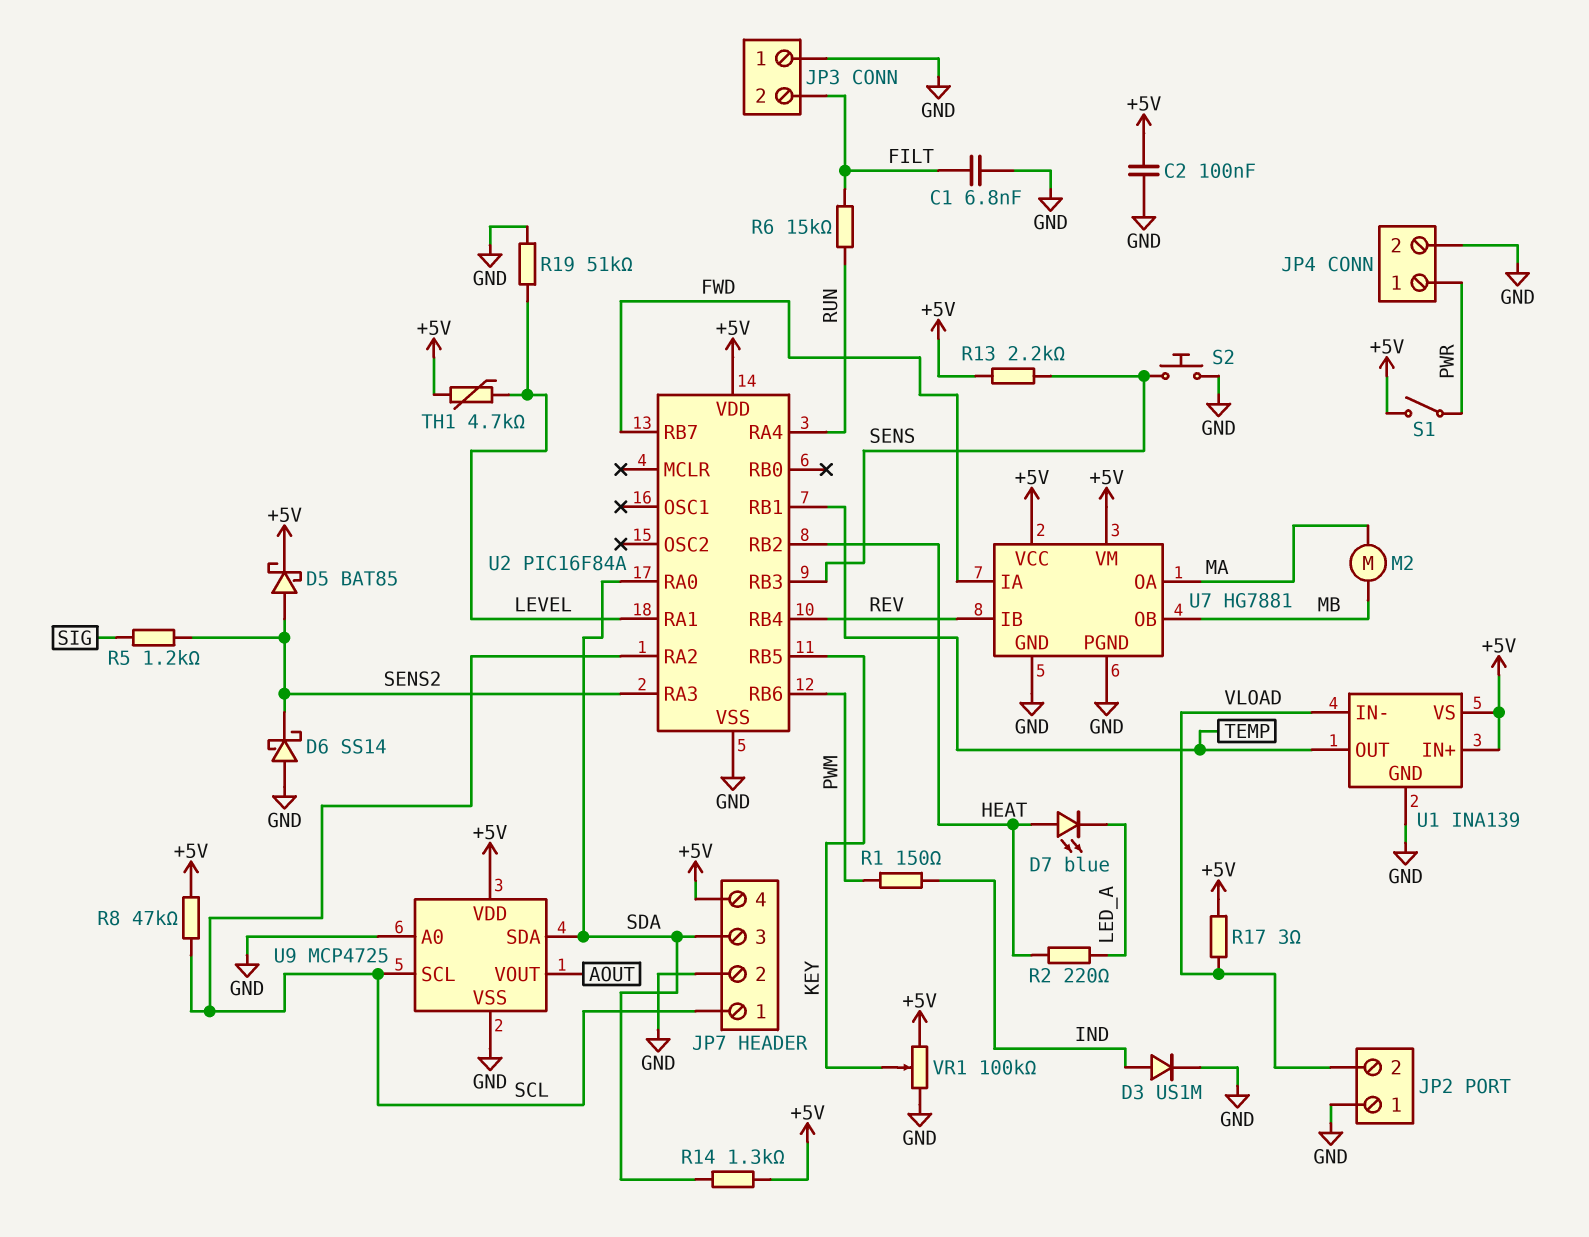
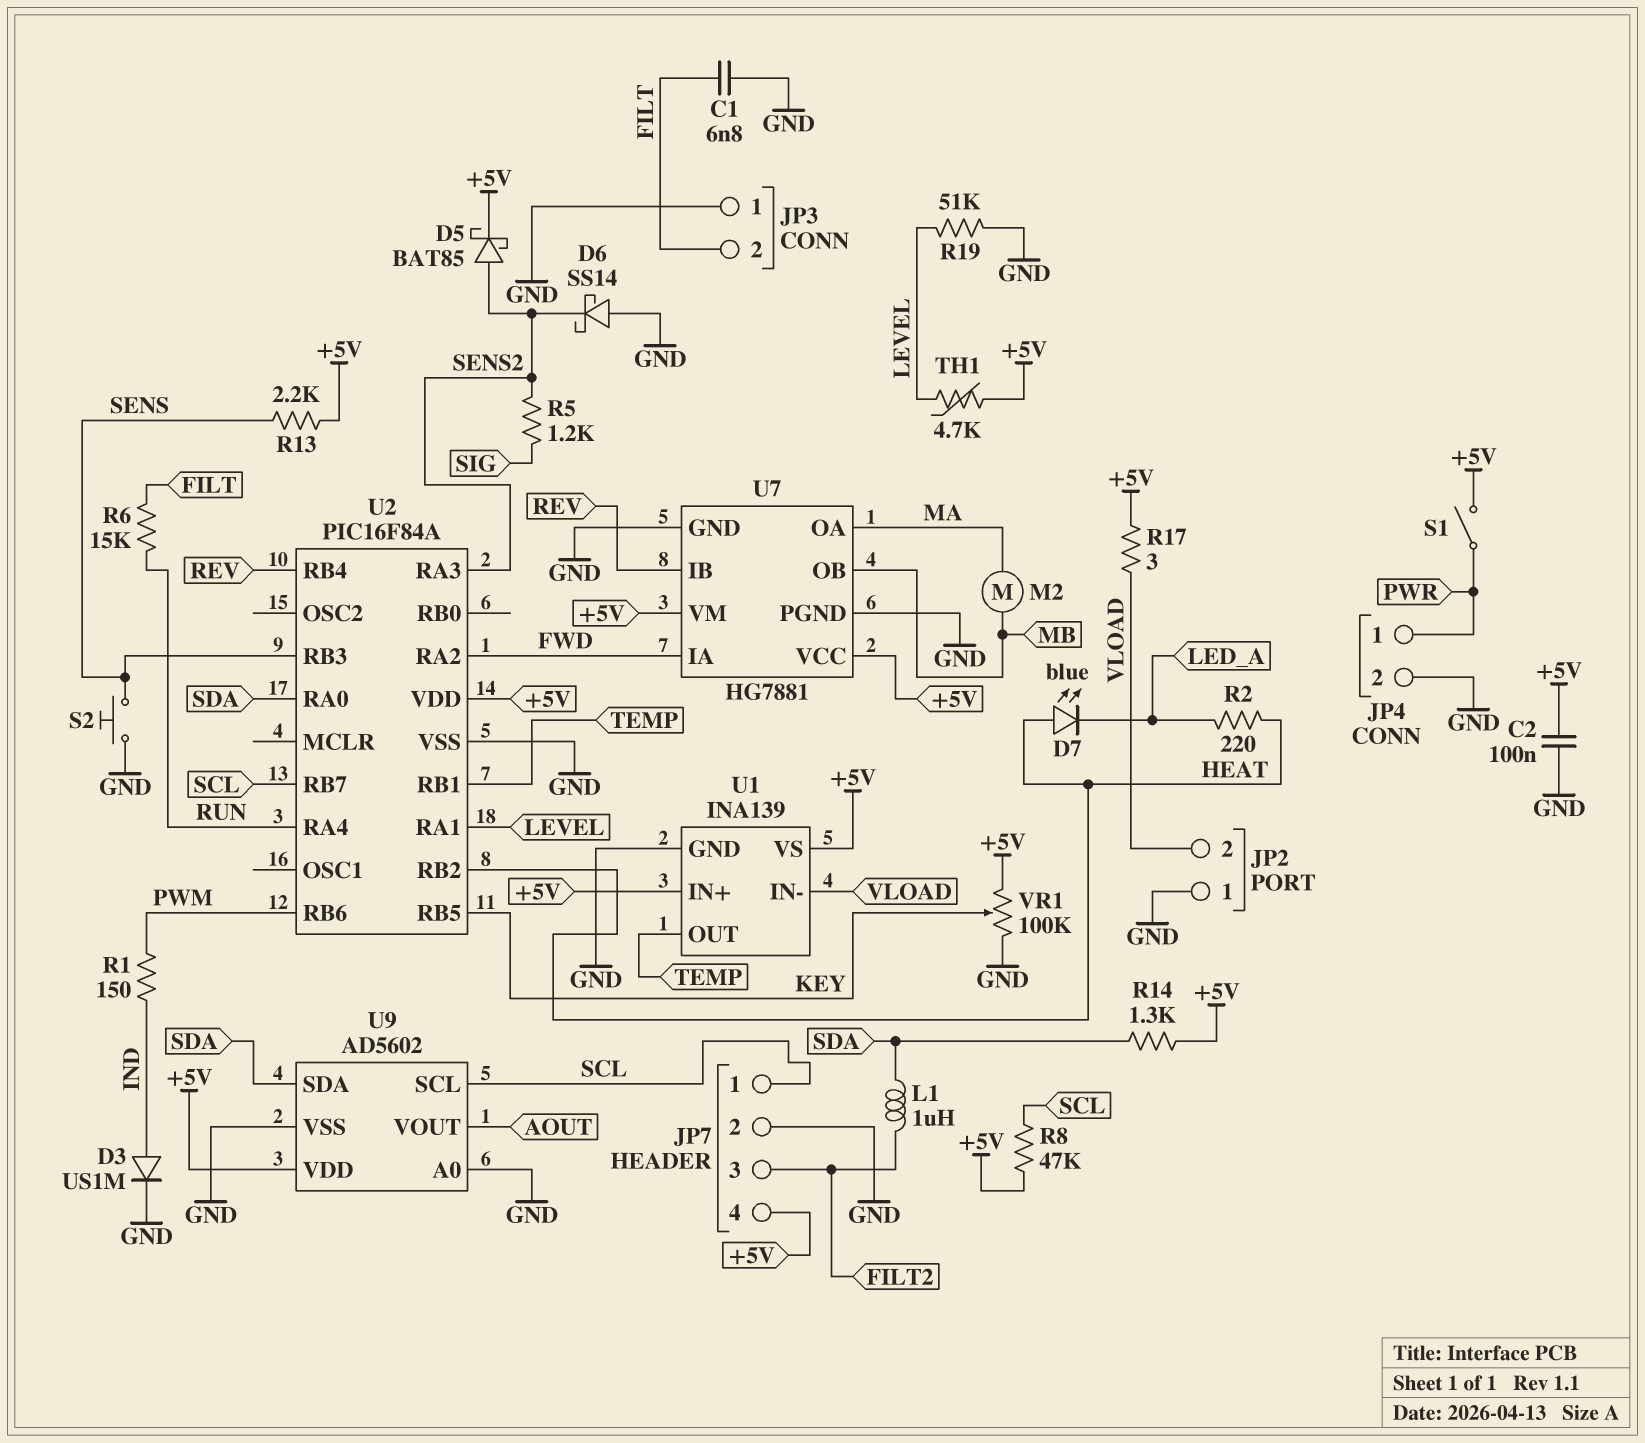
JP7 pin 3: SDA -> FILT2
L1: none -> 1uH (FILT2, SDA)
U2 pin RA2: SCL -> FWD
U2 pin RB7: FWD -> SCL
U9: MCP4725 -> AD5602

